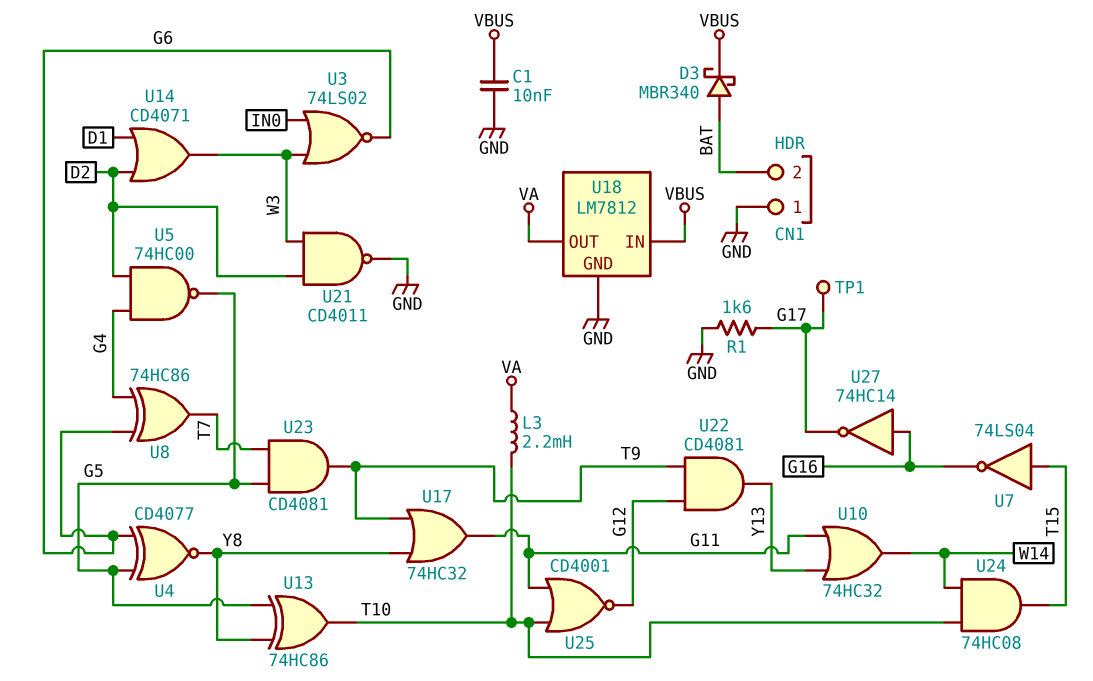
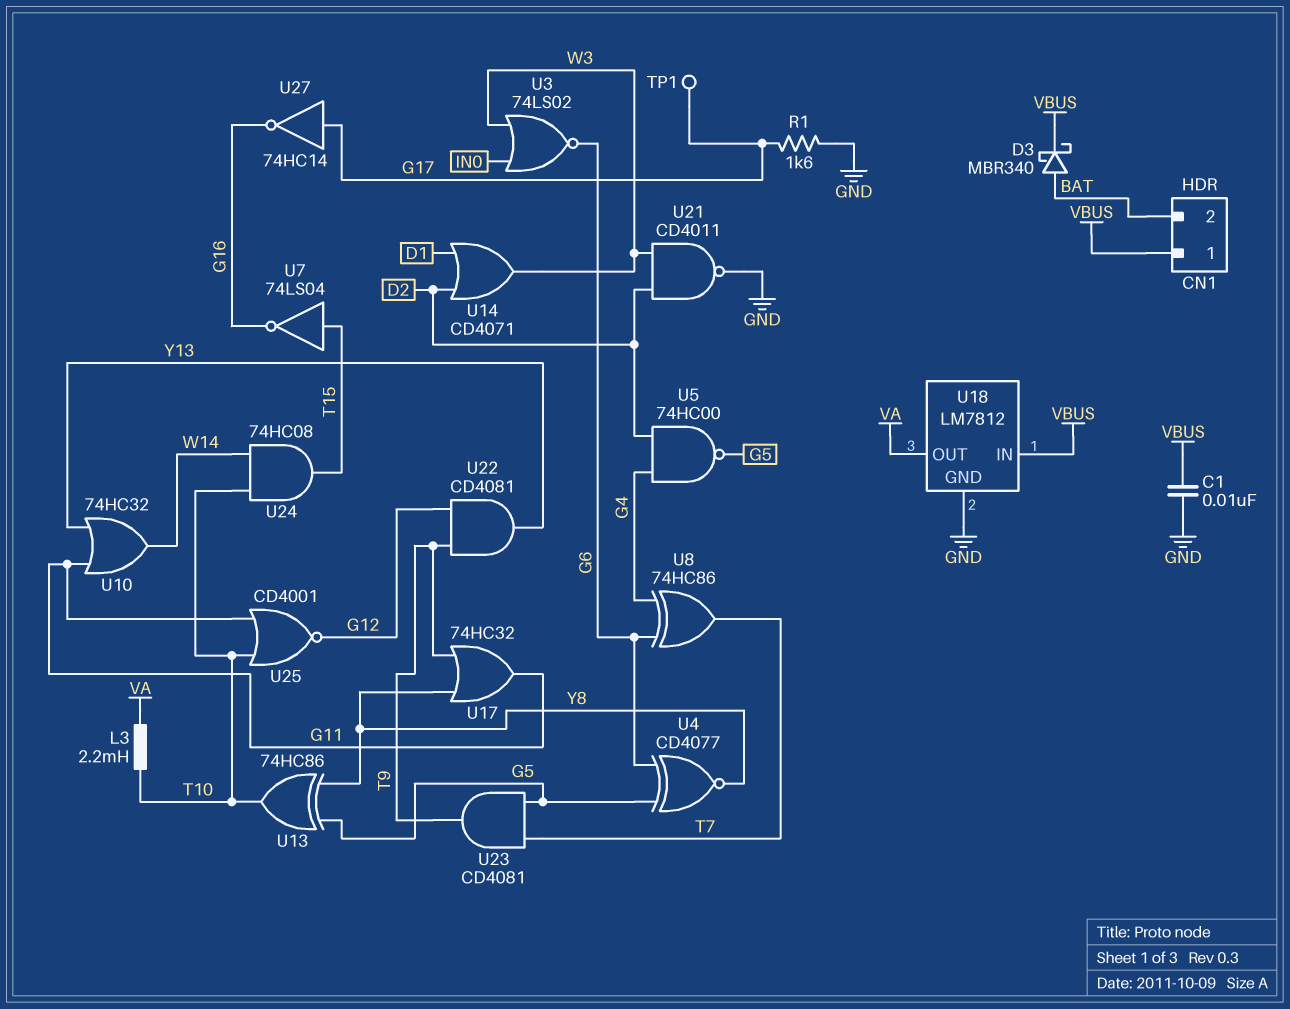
CN1 pin 1: GND -> VBUS
U27: NOT 74HC14 (in G16, out G17) -> NOT 74HC14 (in G17, out G16)

